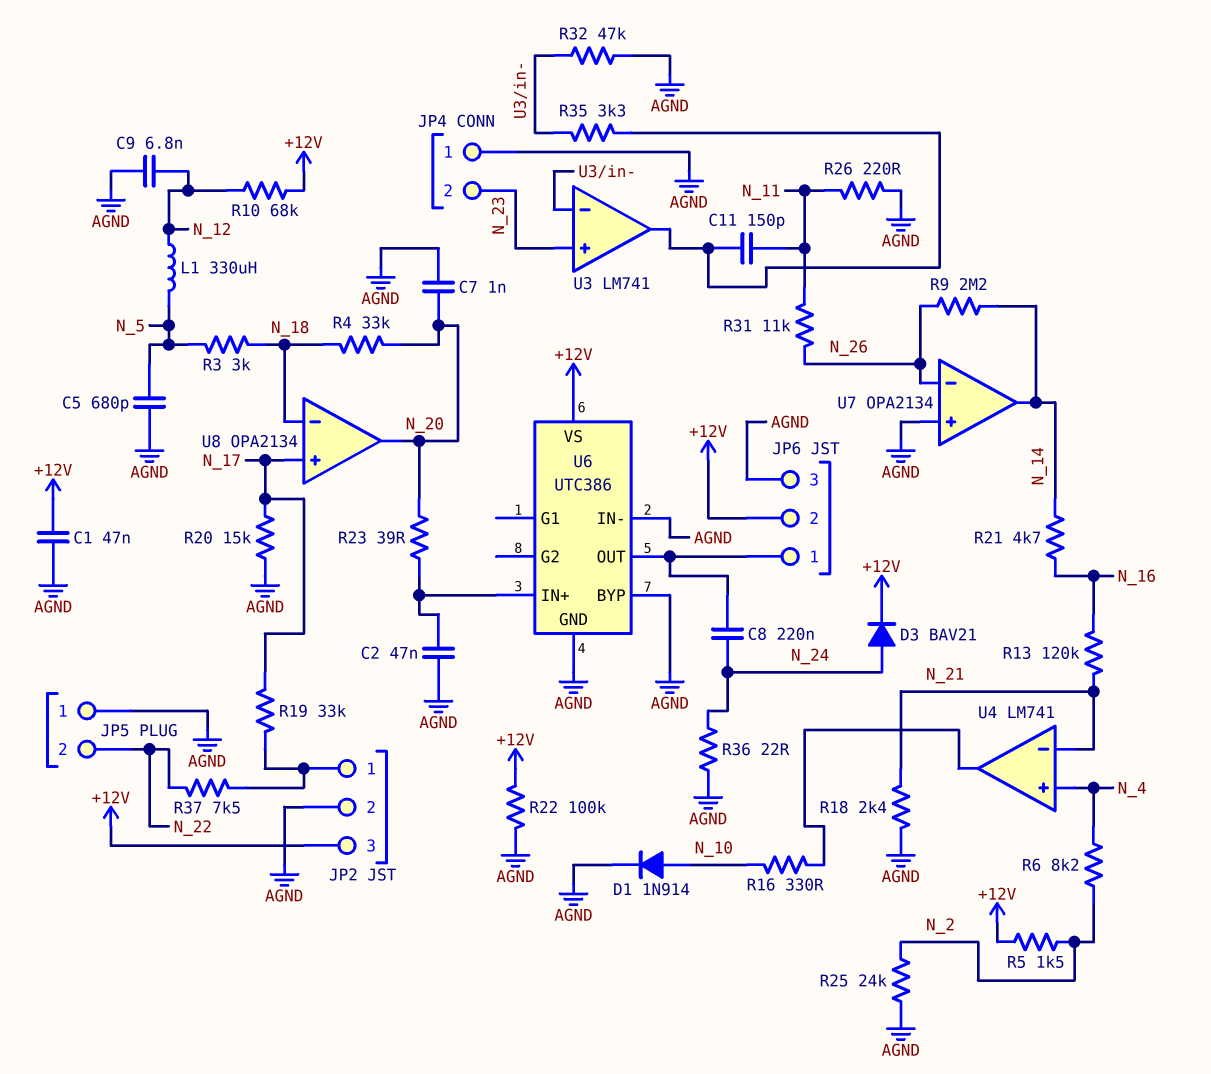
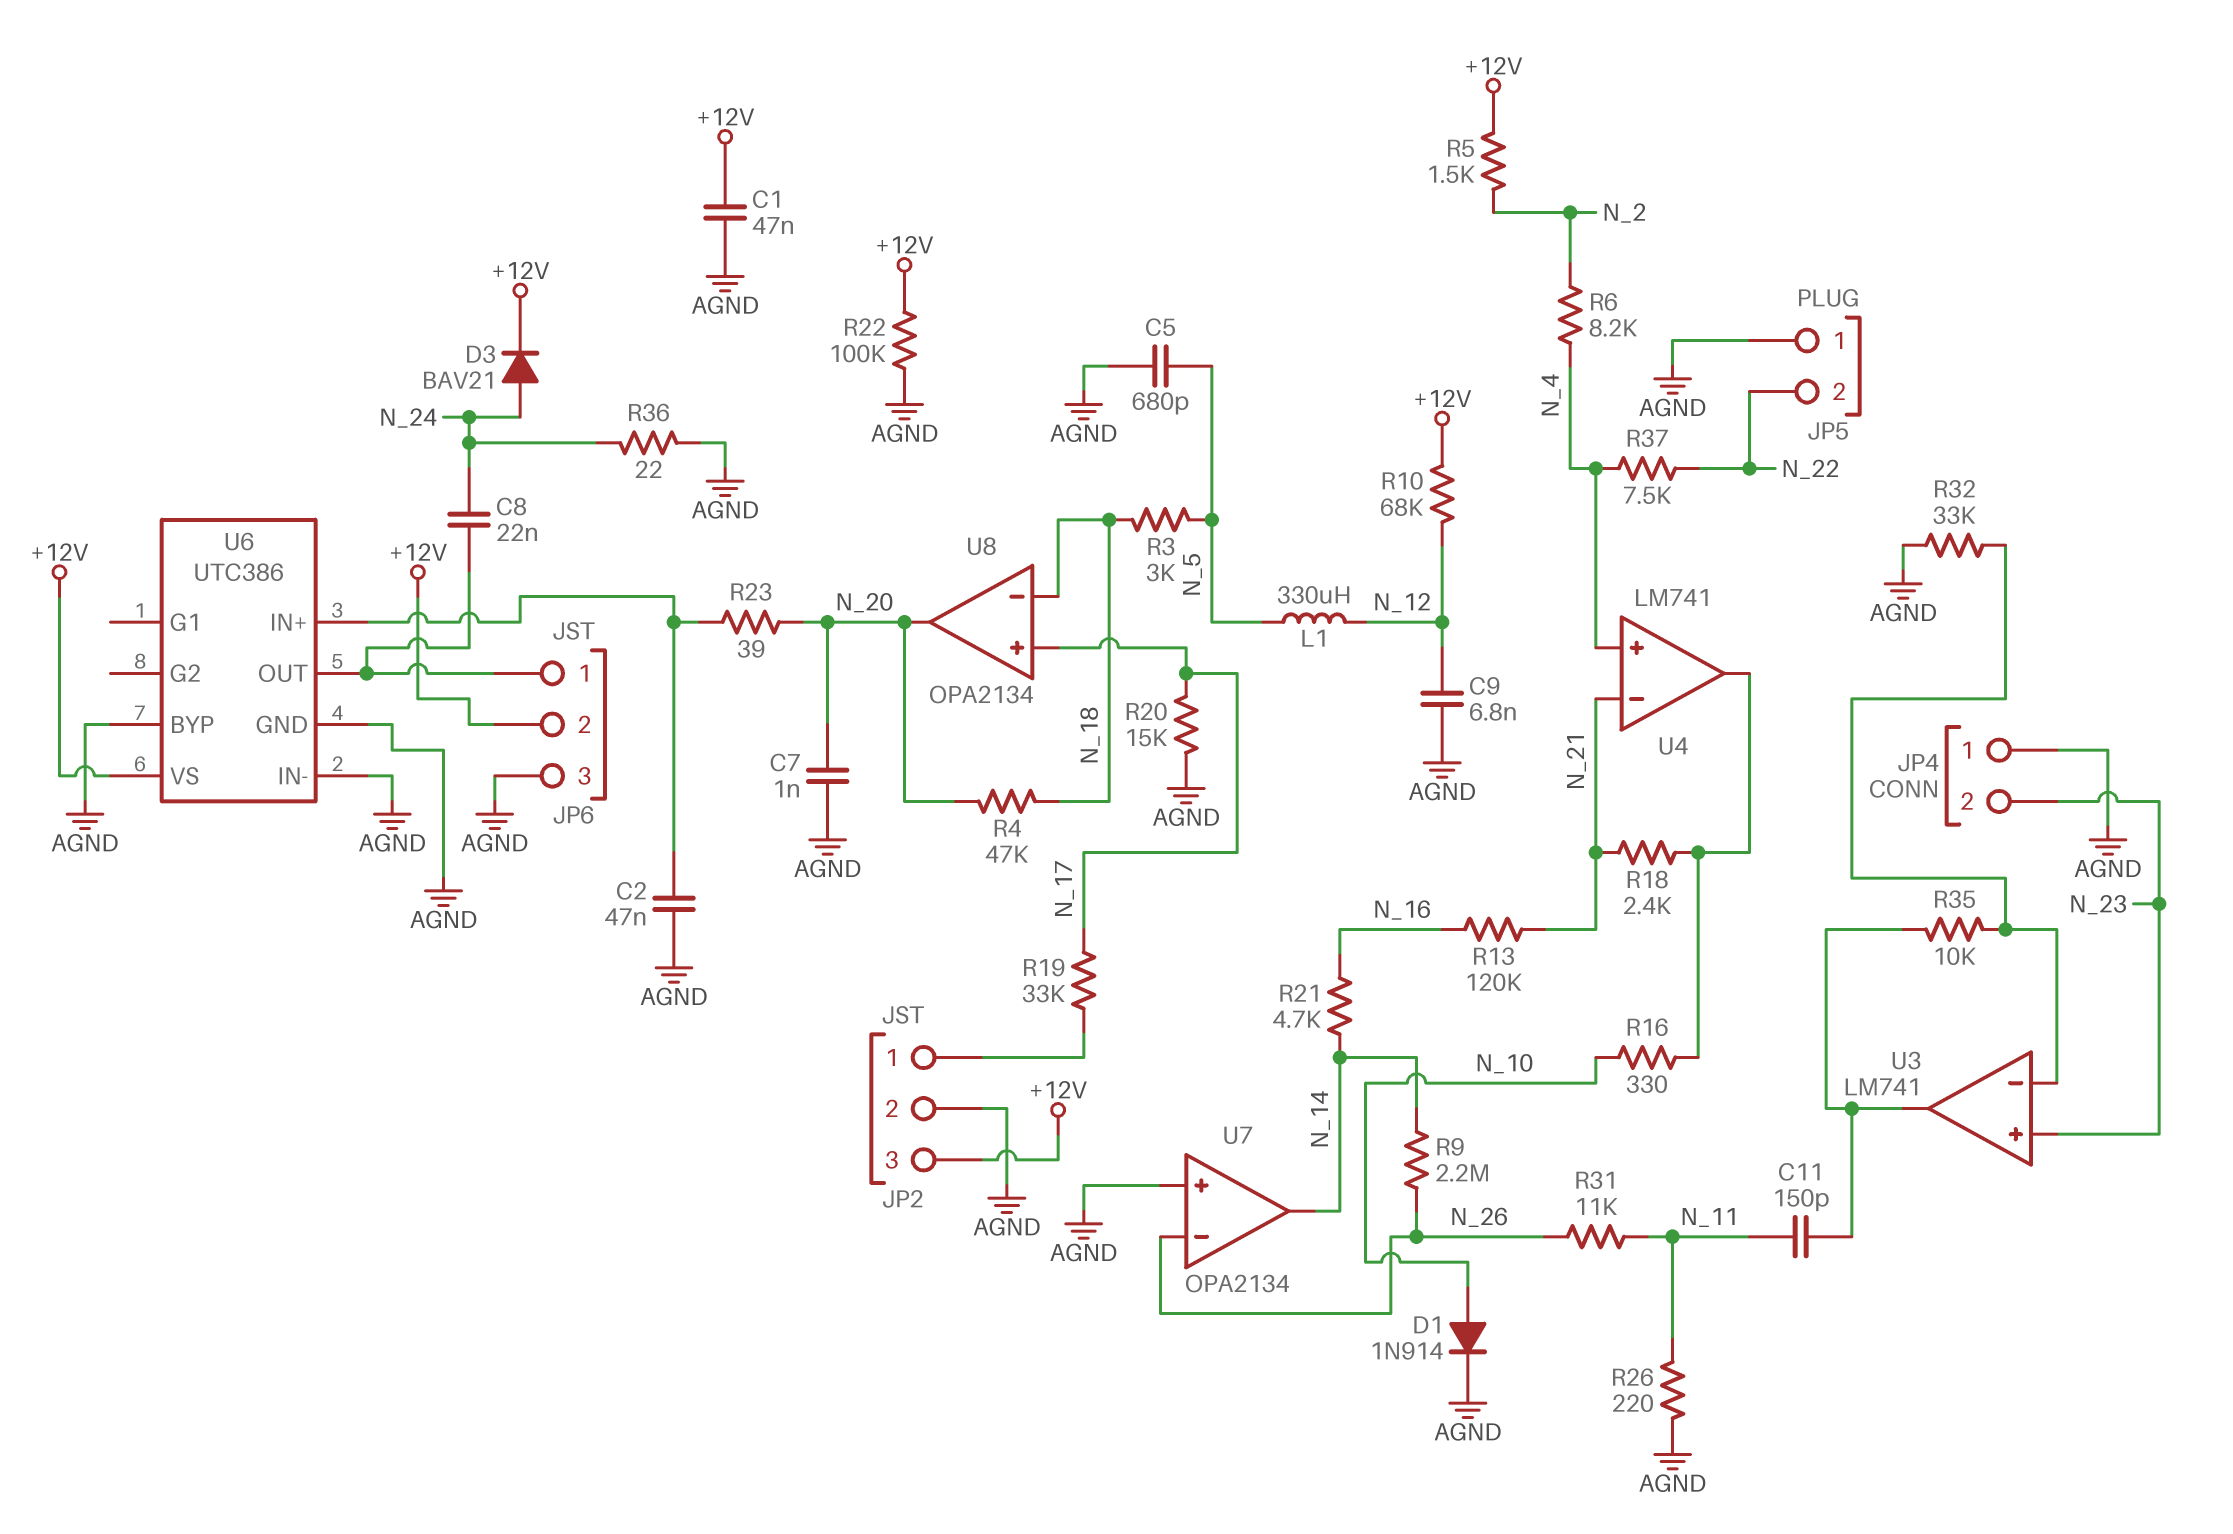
C8: 220nF (JP6/1, N_24) -> 22nF (JP6/1, N_24)
R4: 33k (N_18, N_20) -> 47k (N_18, N_20)
R18: 2.4k (AGND, N_21) -> 2.4k (N_21, U4/out)
R25: 24k (AGND, N_2) -> none
R32: 47k (AGND, U3/in-) -> 33k (AGND, U3/in-)
R35: 3.3k (U3/in-, U3/out) -> 10k (U3/in-, U3/out)
R37: 7.5k (JP2/1, N_22) -> 7.5k (N_4, N_22)

